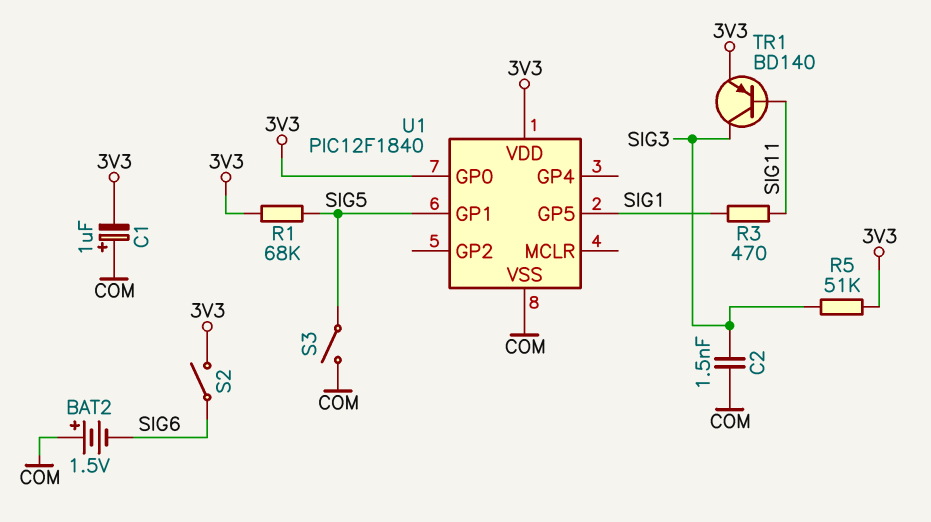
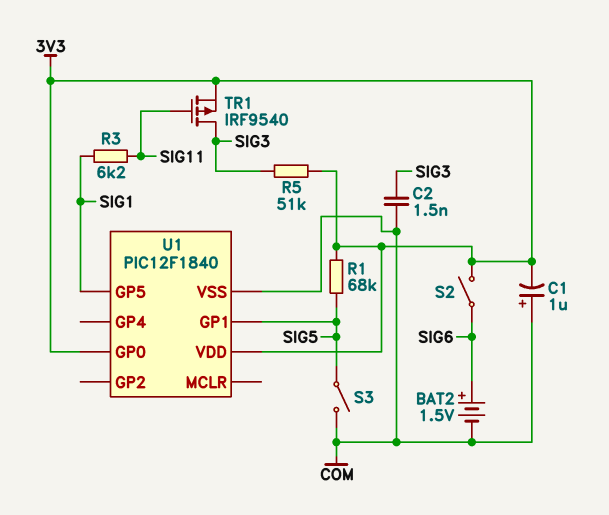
BAT2: 1.5V (plus COM, minus SIG6) -> 1.5V (plus SIG6, minus COM)
R3: 470 (SIG1, SIG11) -> 6.2k (SIG1, SIG11)
TR1: PNP BD140 (B SIG11, C SIG3, E 3V3) -> PMOS IRF9540 (G SIG11, D SIG3, S 3V3)

